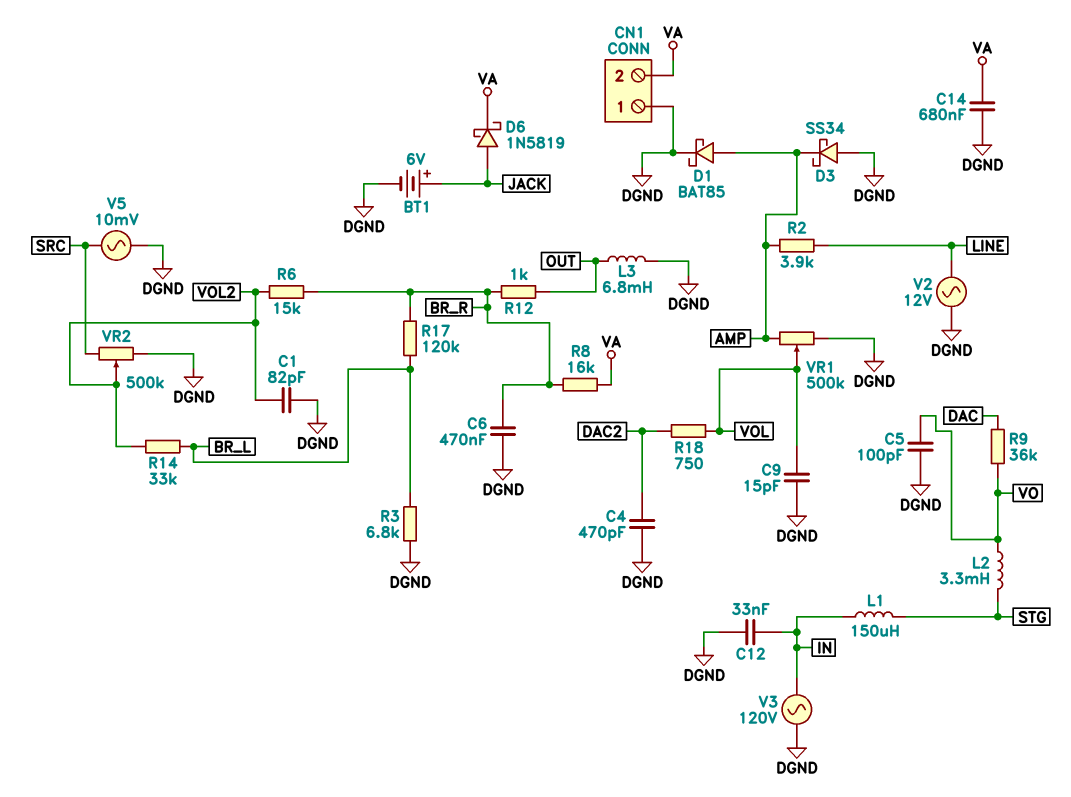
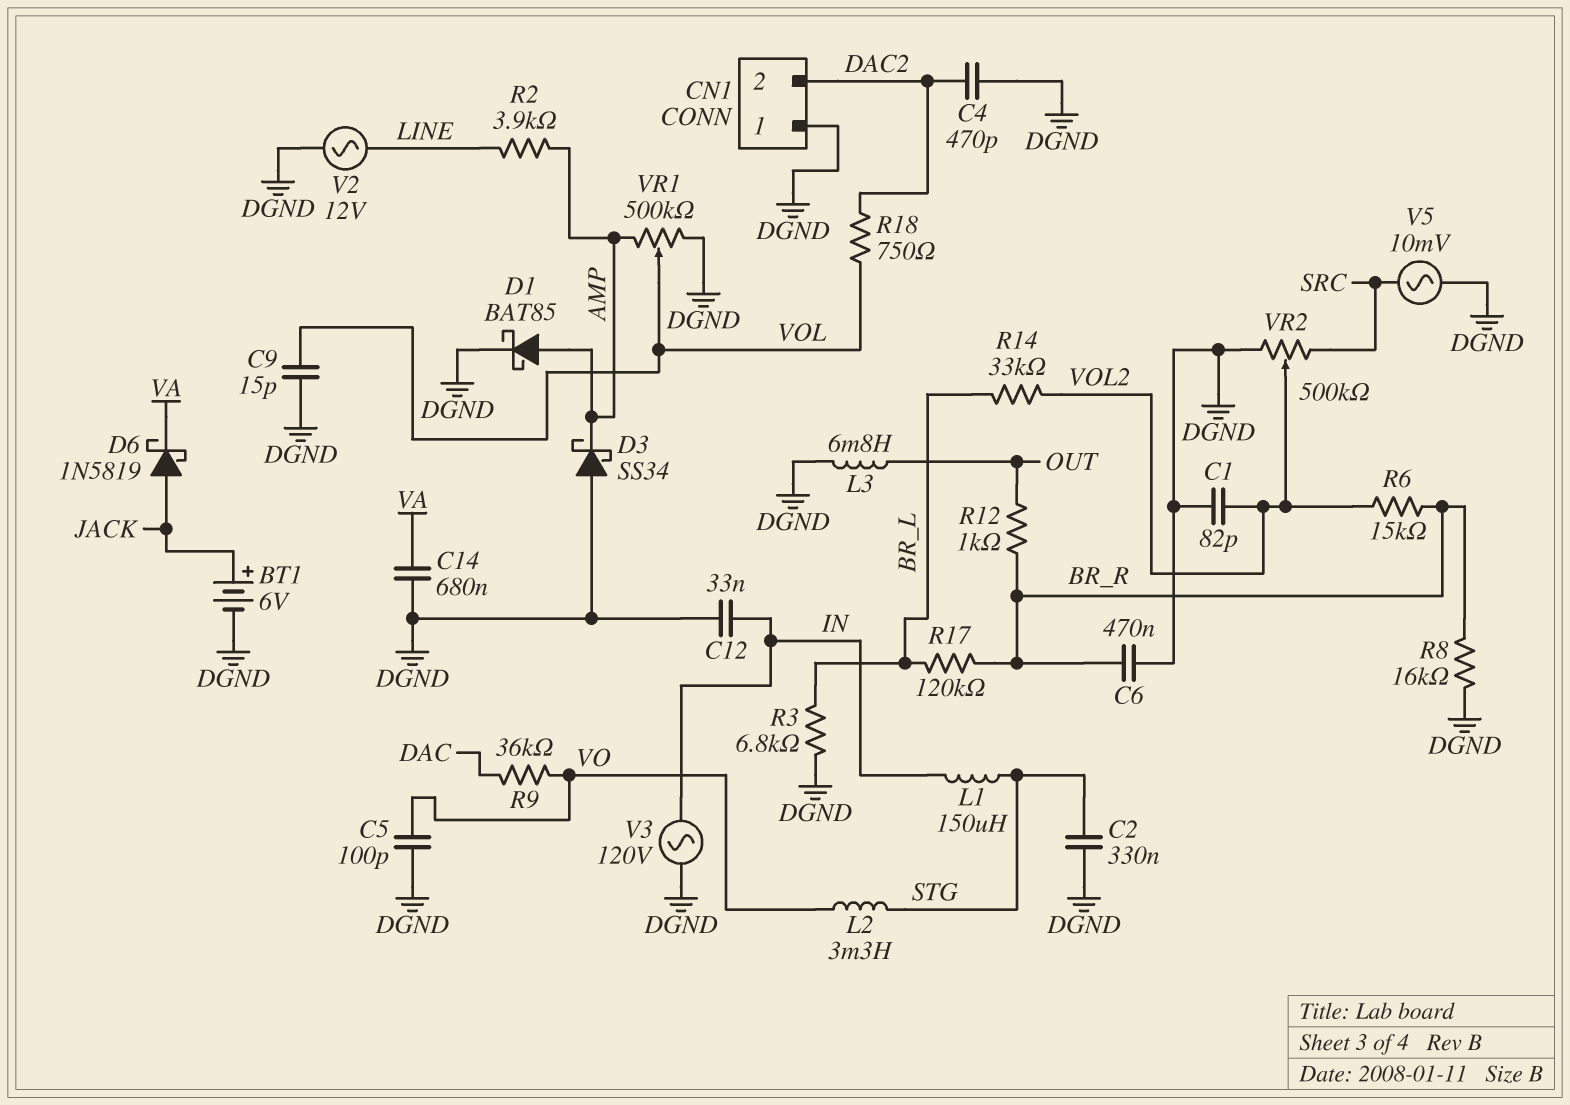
C2: none -> 330nF (DGND, STG)
CN1 pin 2: VA -> DAC2
R8: 16k (BR_R, VA) -> 16k (BR_R, DGND)

